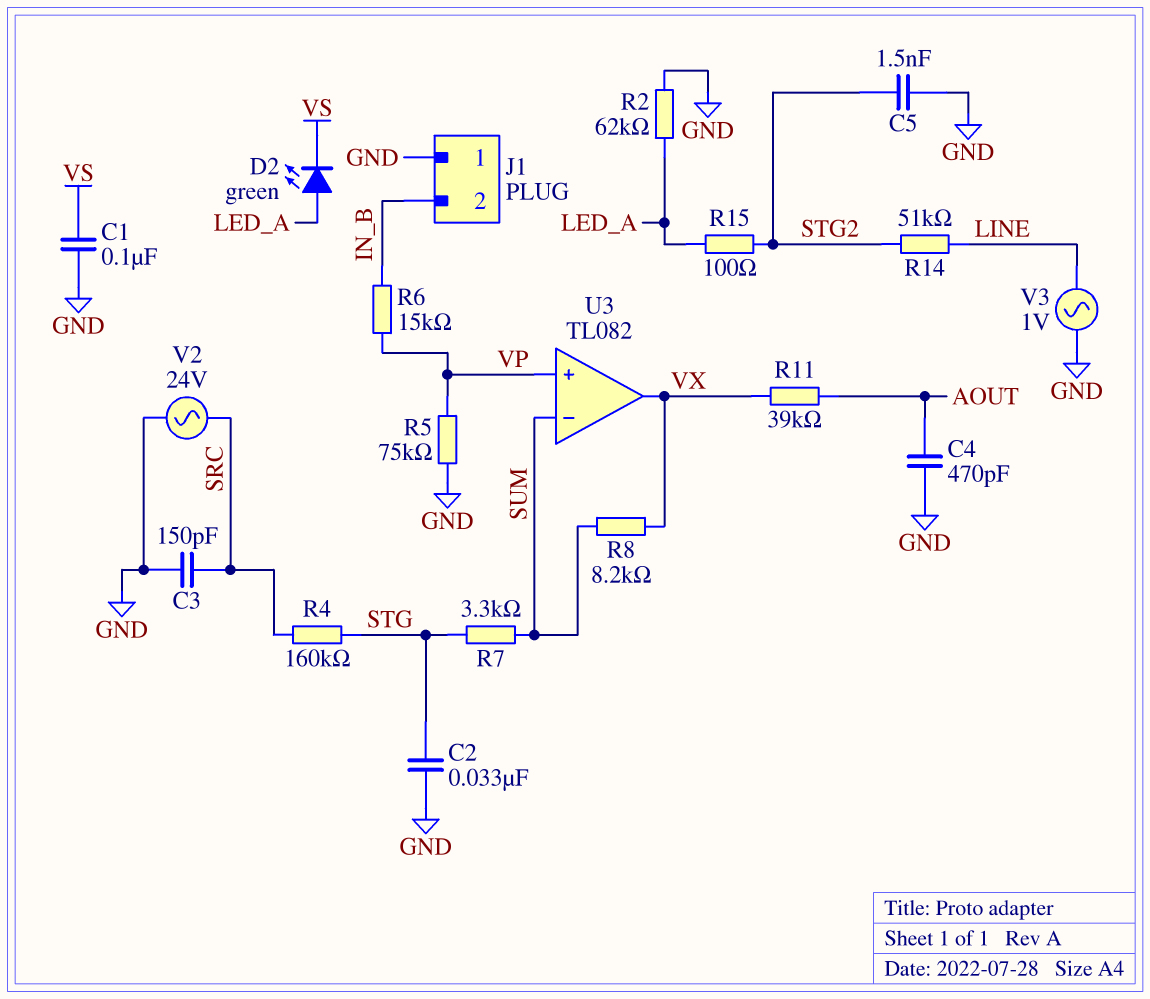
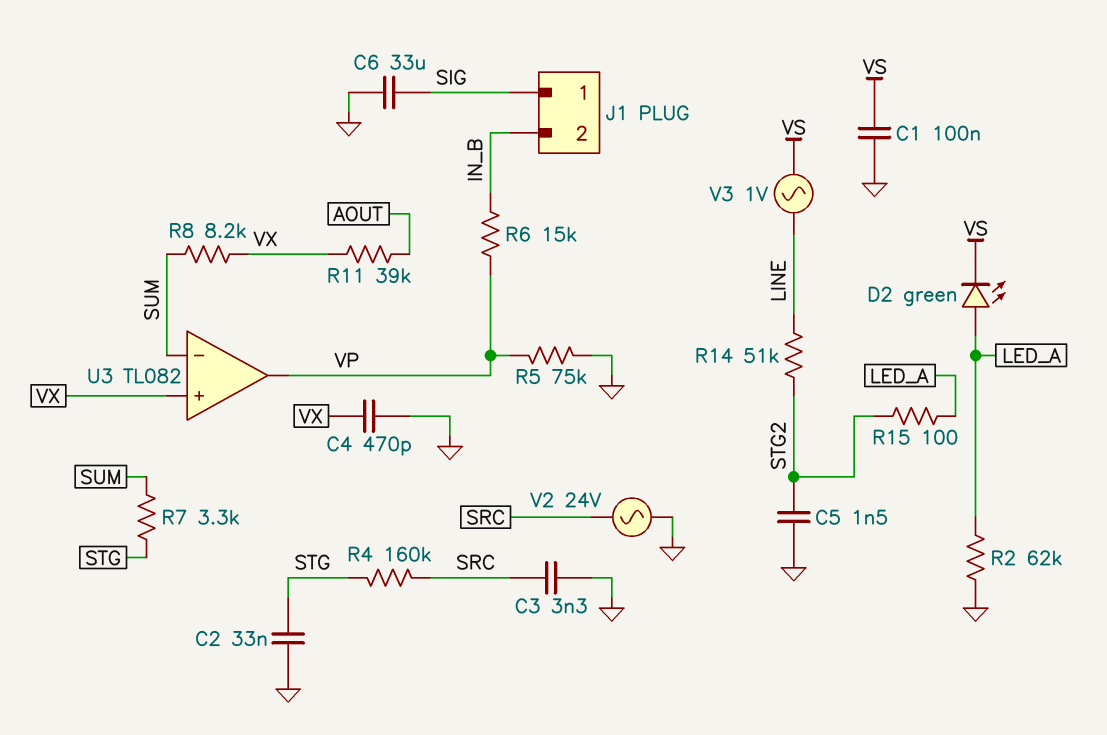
C3: 150pF (GND, SRC) -> 3.3nF (GND, SRC)
C4: 470pF (AOUT, GND) -> 470pF (GND, VX)
C6: none -> 33uF (GND, SIG)
J1 pin 1: GND -> SIG
U3 pin in+: VP -> VX
U3 pin out: VX -> VP
V3: AC 1V (GND, LINE) -> AC 1V (LINE, VS)

